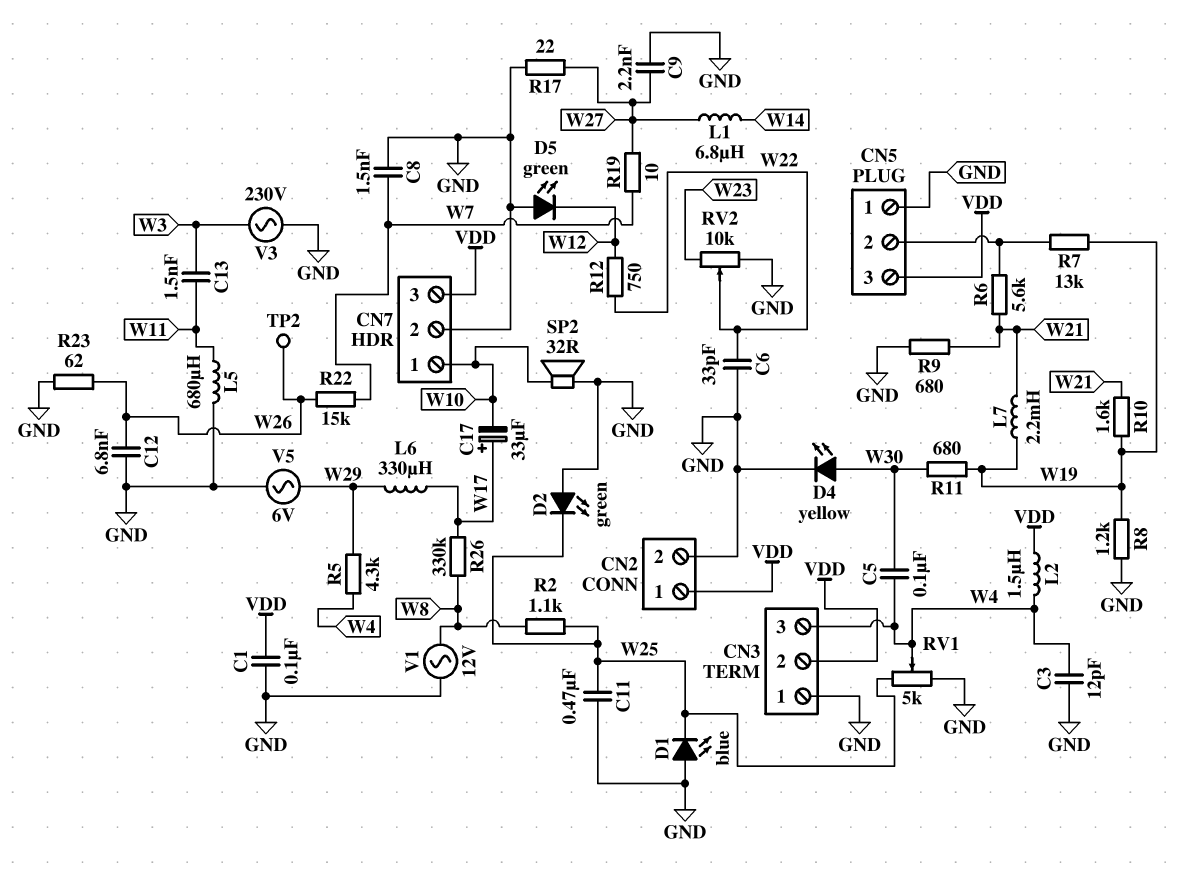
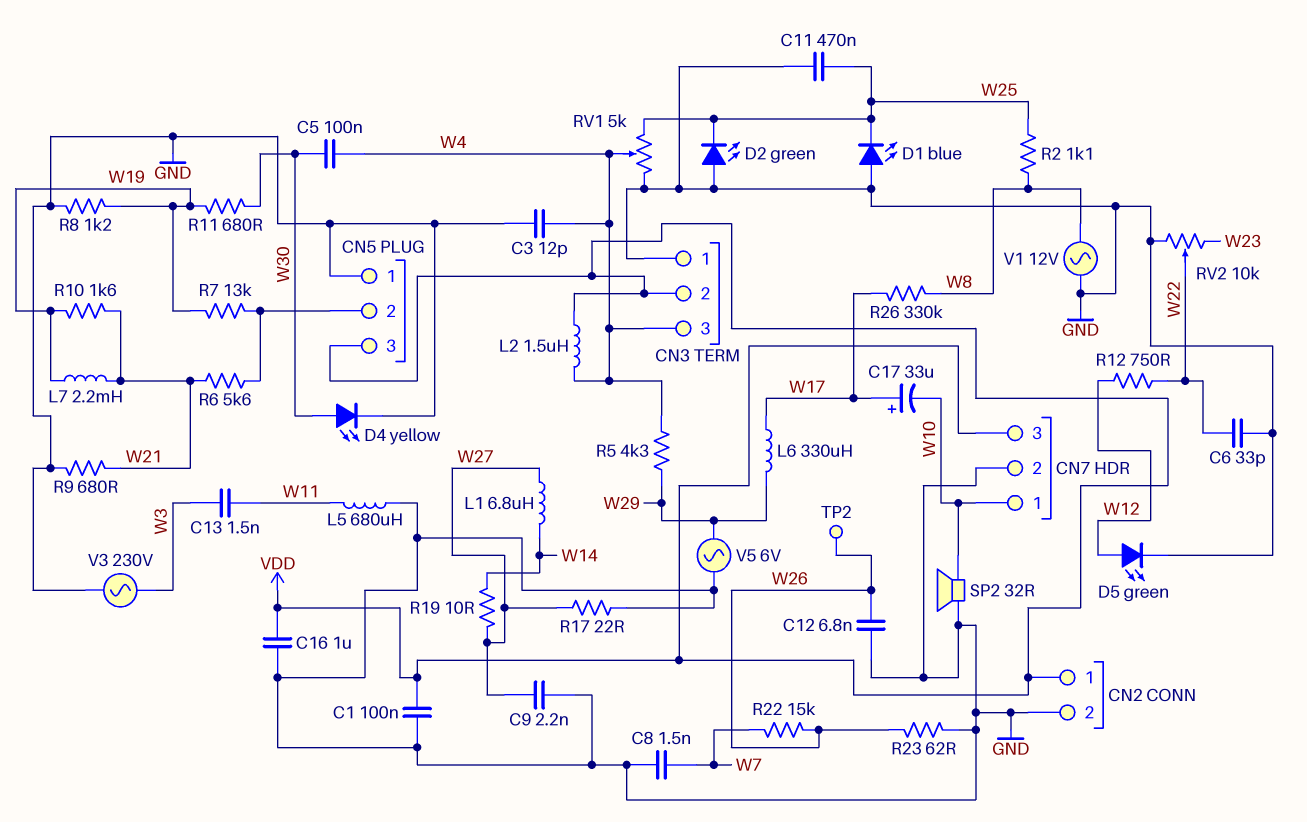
C16: none -> 1uF (GND, VDD)
D5: LED green (A GND, K W12) -> LED green (A W12, K GND)
R19: 10 (W7, W27) -> 10 (W14, W27)

